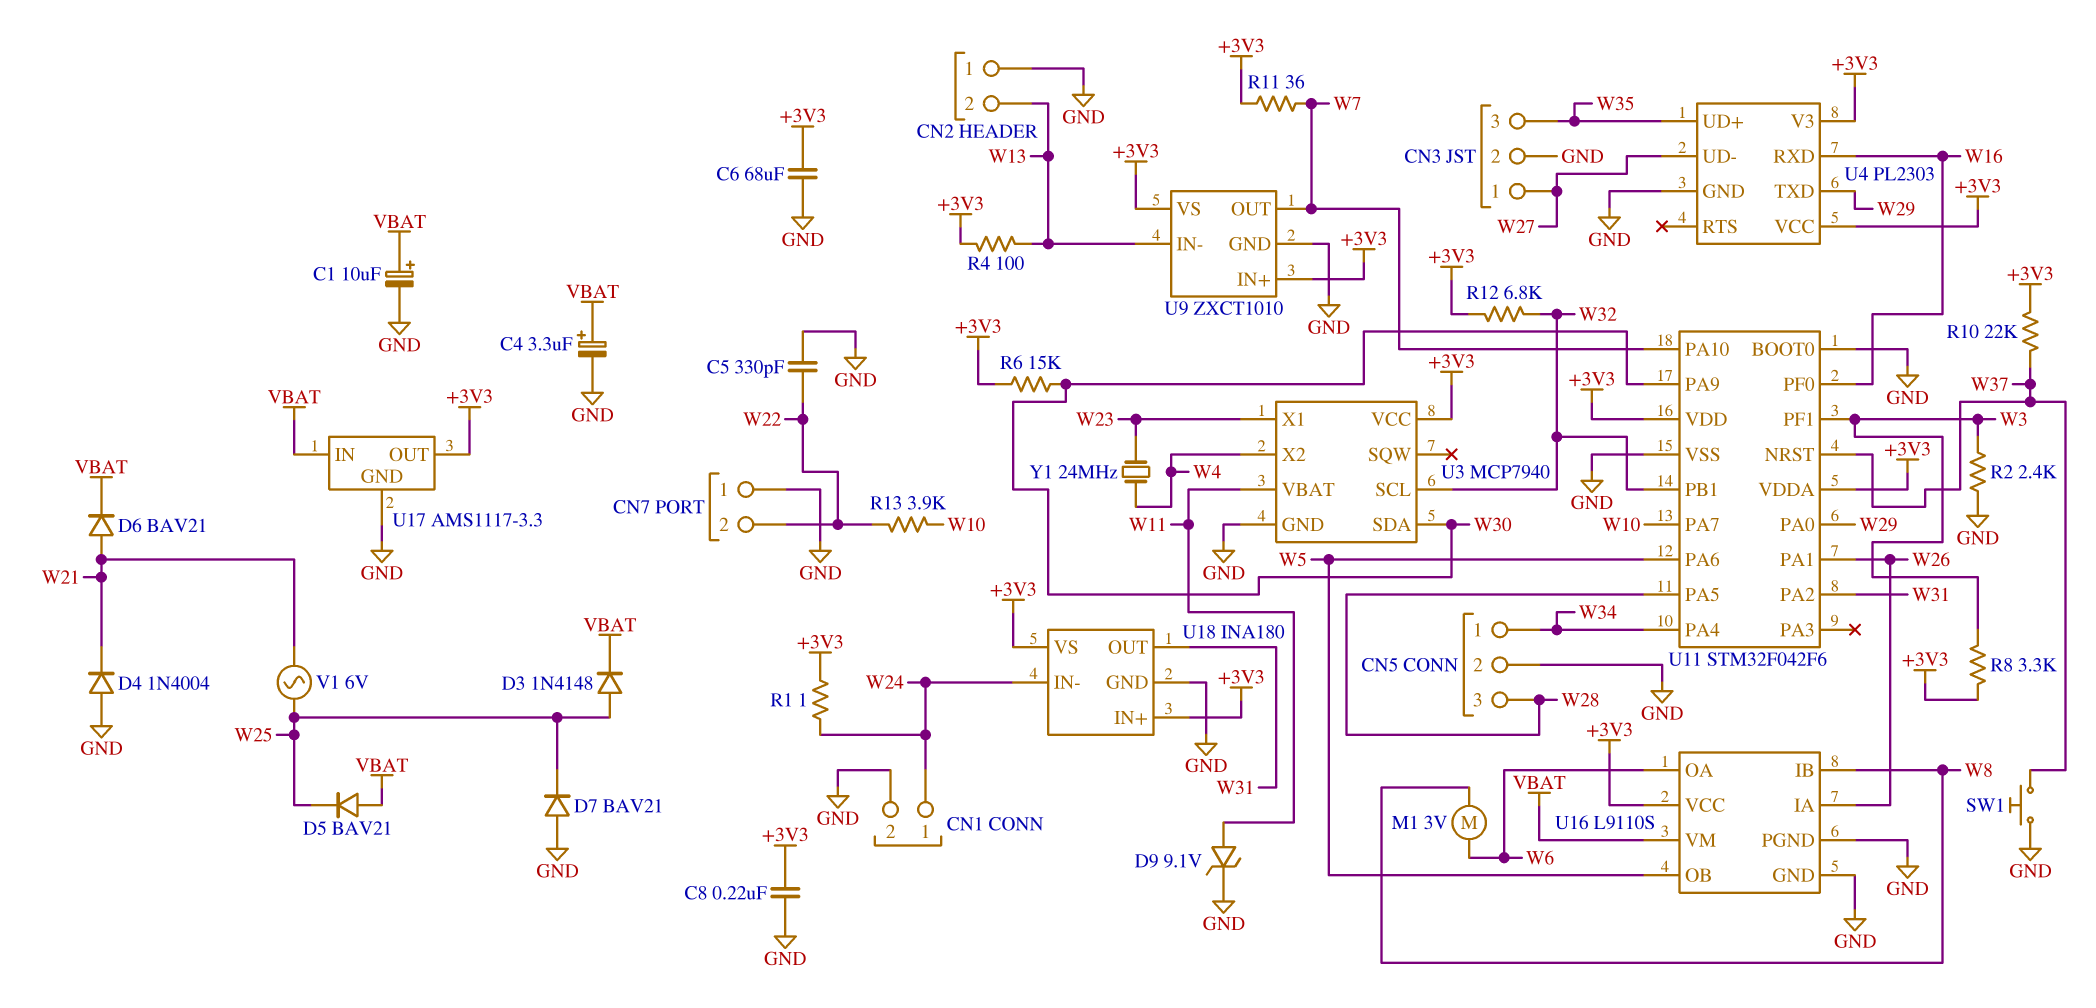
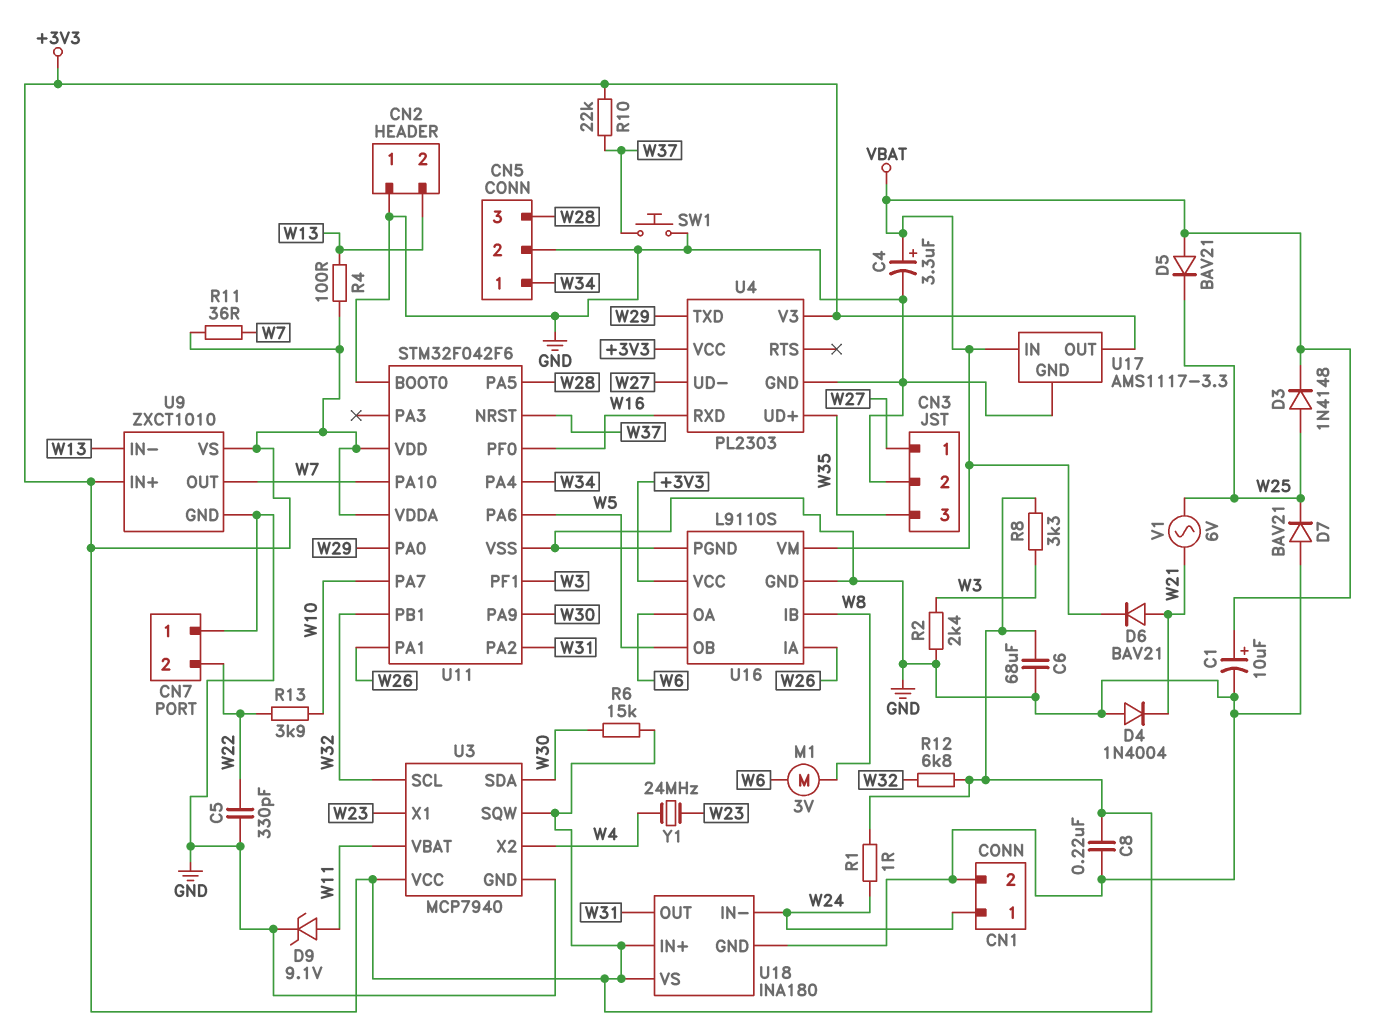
U3 pin SQW: none -> +3V3

